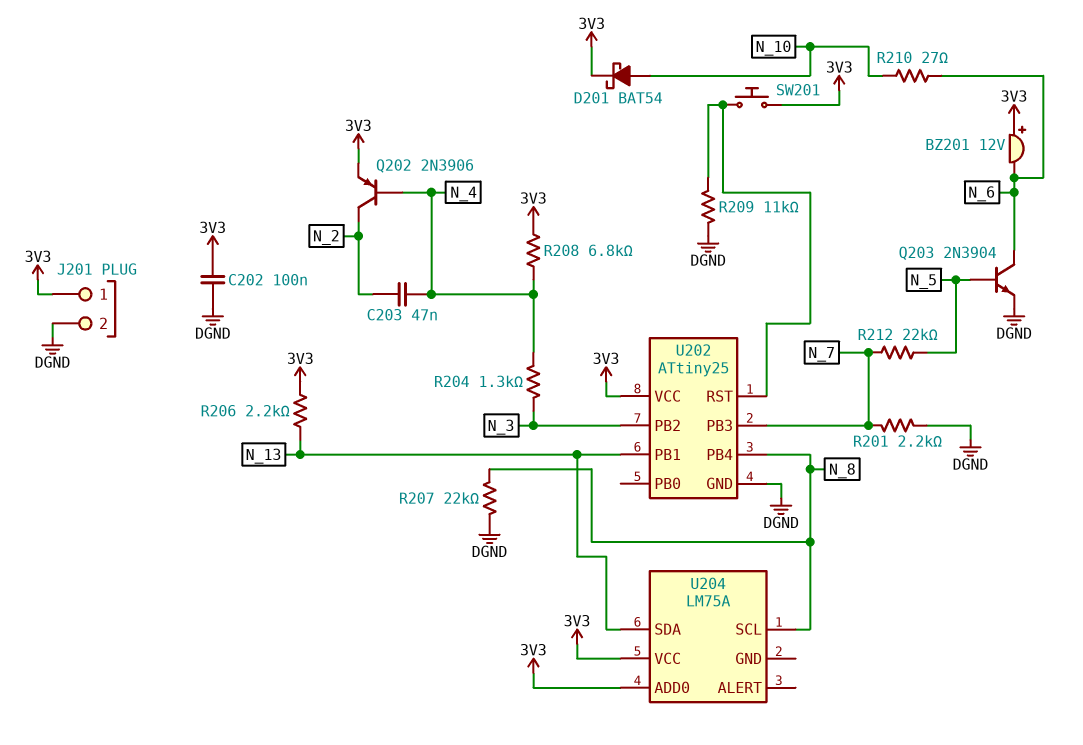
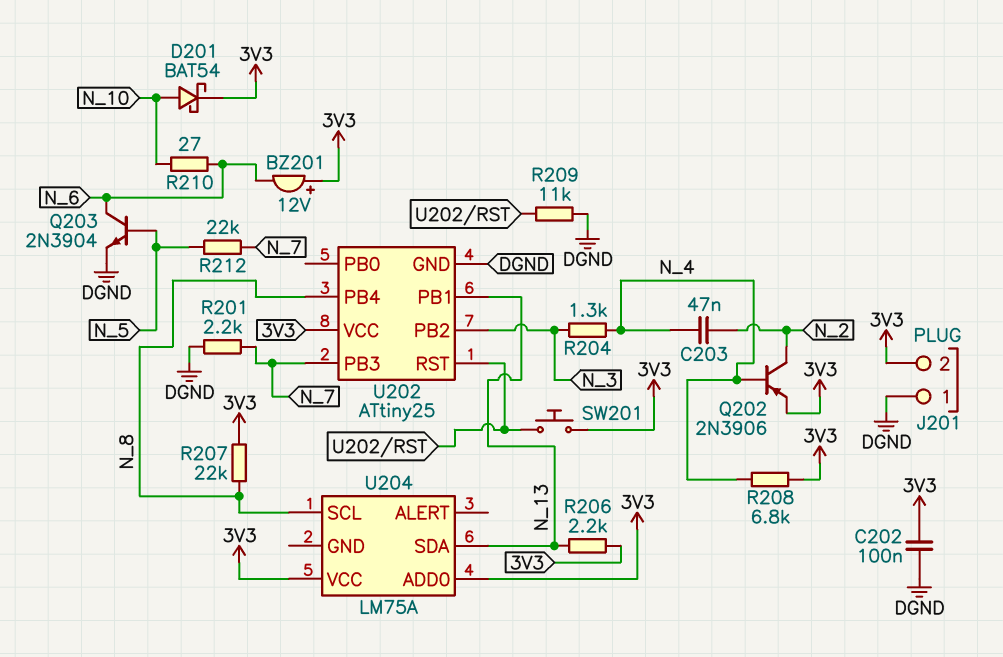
J201 pin 1: 3V3 -> DGND
J201 pin 2: DGND -> 3V3
R207: 22k (DGND, N_8) -> 22k (3V3, N_8)

